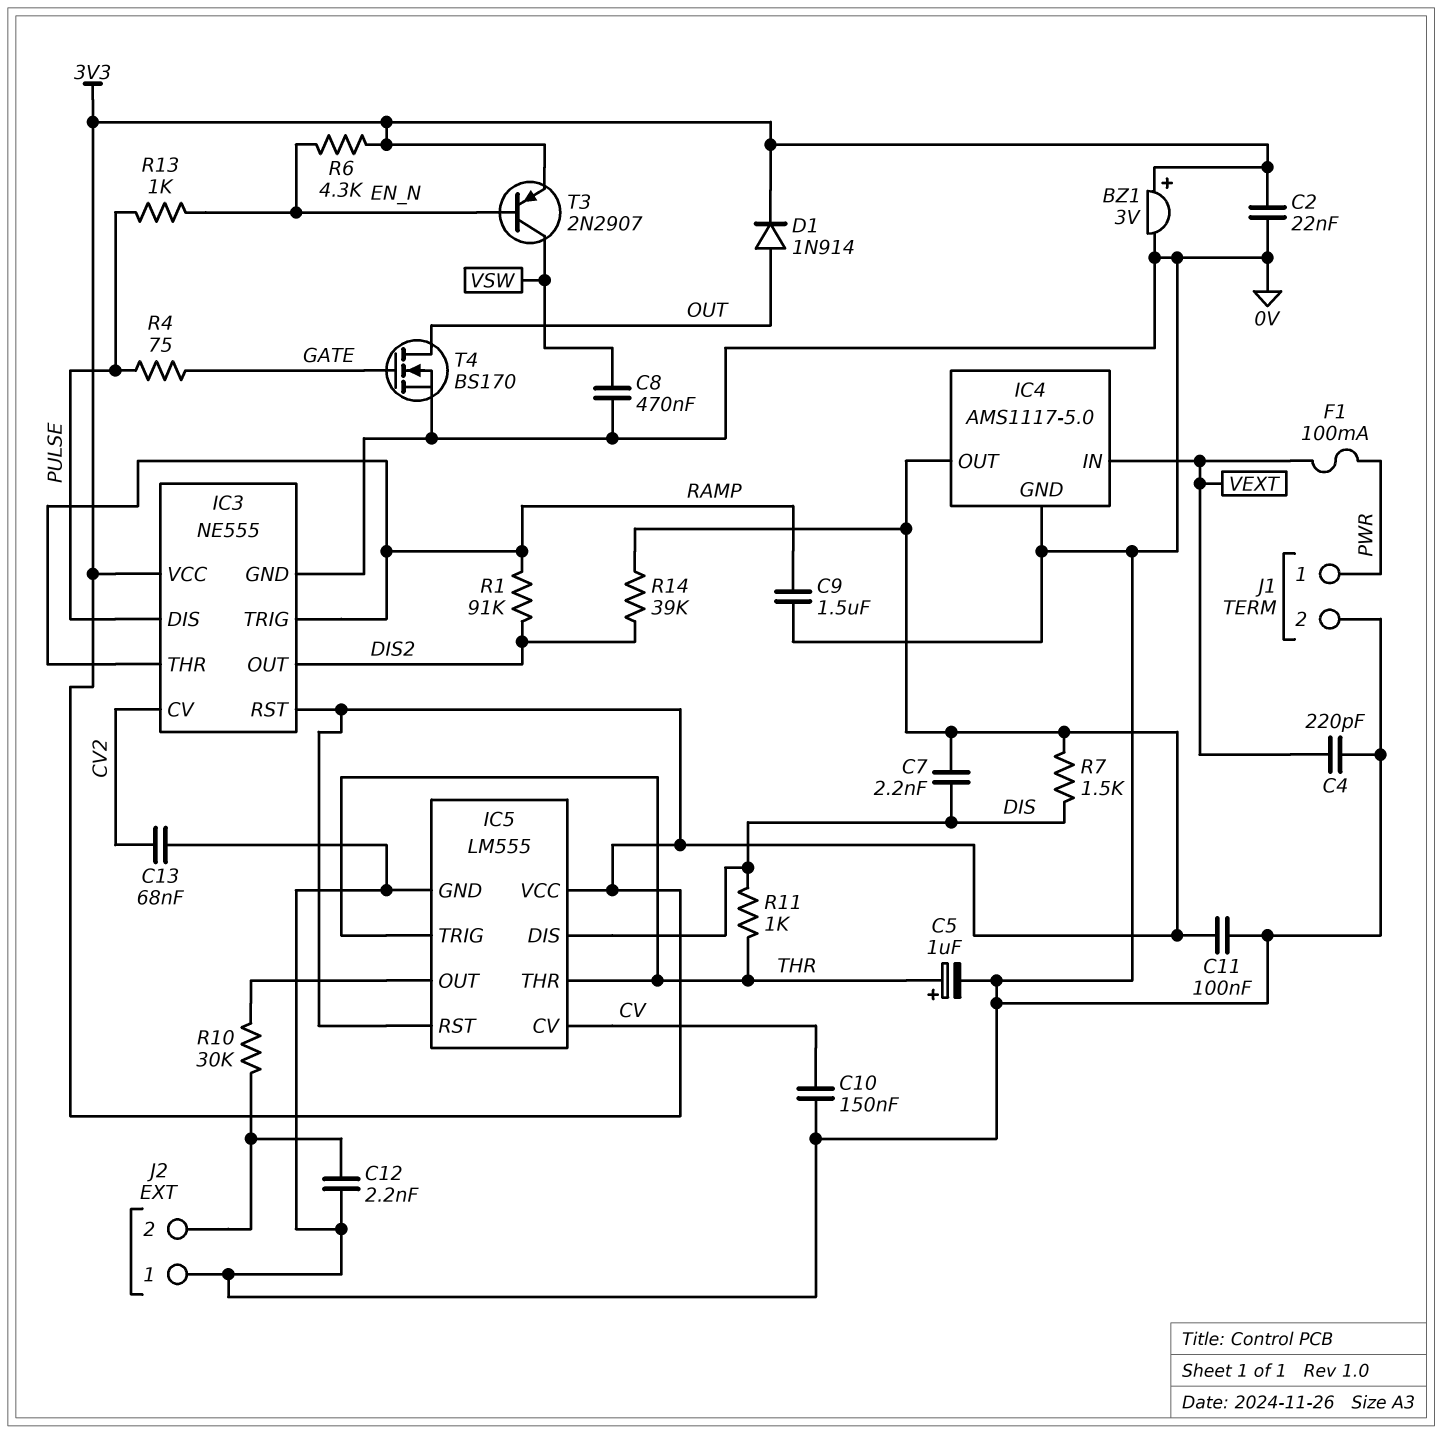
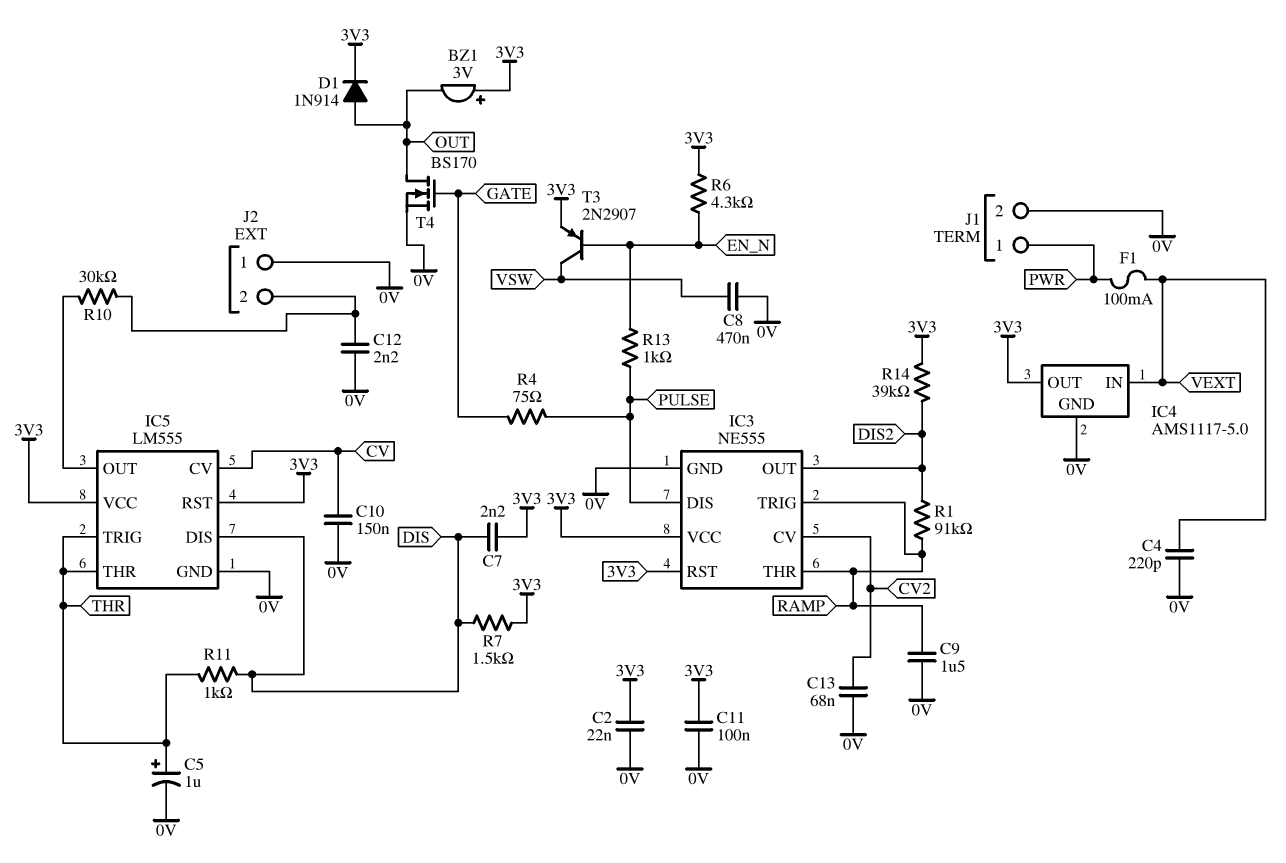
BZ1: buzzer 3V (plus 3V3, minus 0V) -> buzzer 3V (plus 3V3, minus OUT)

